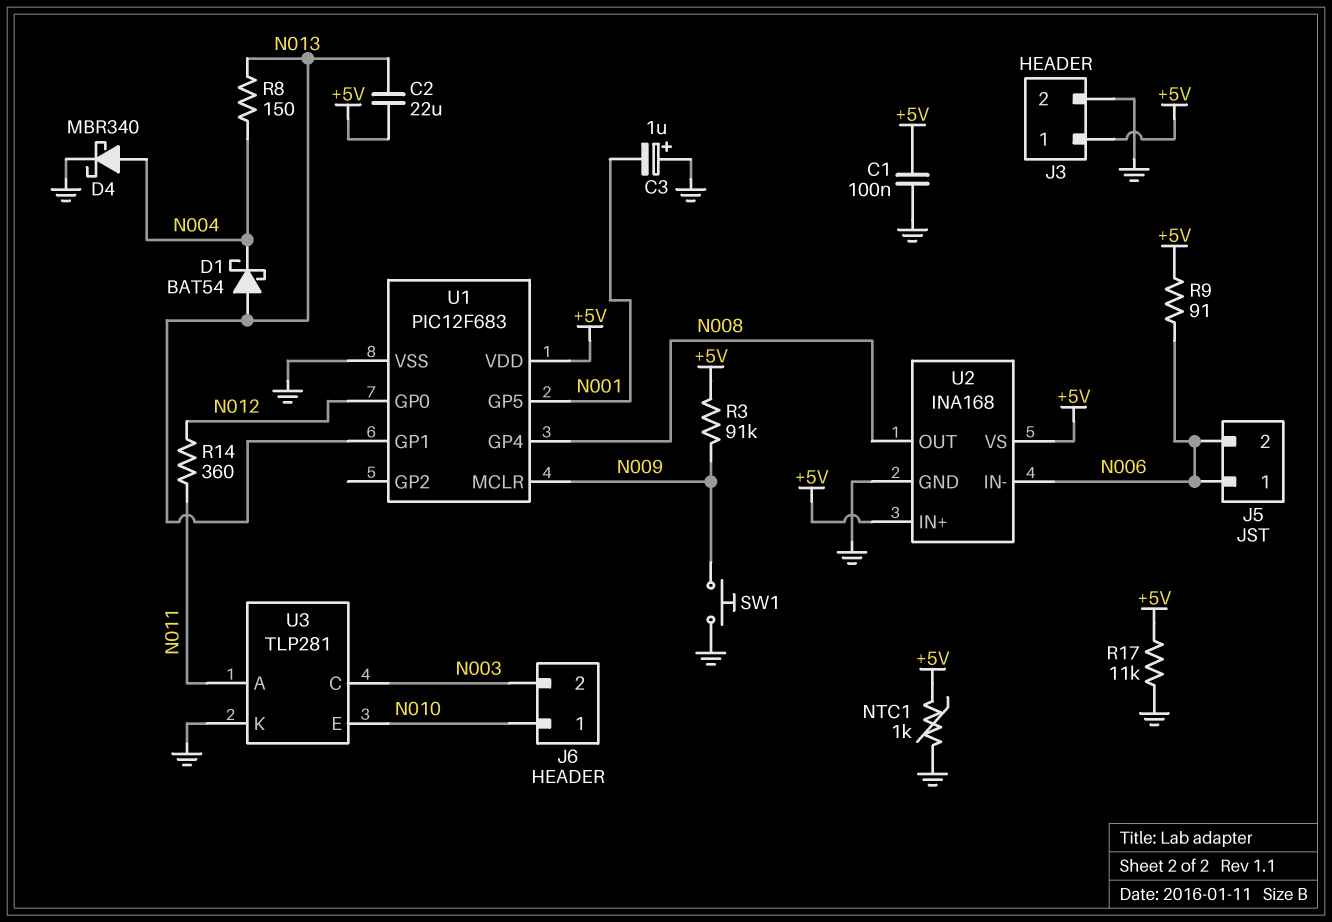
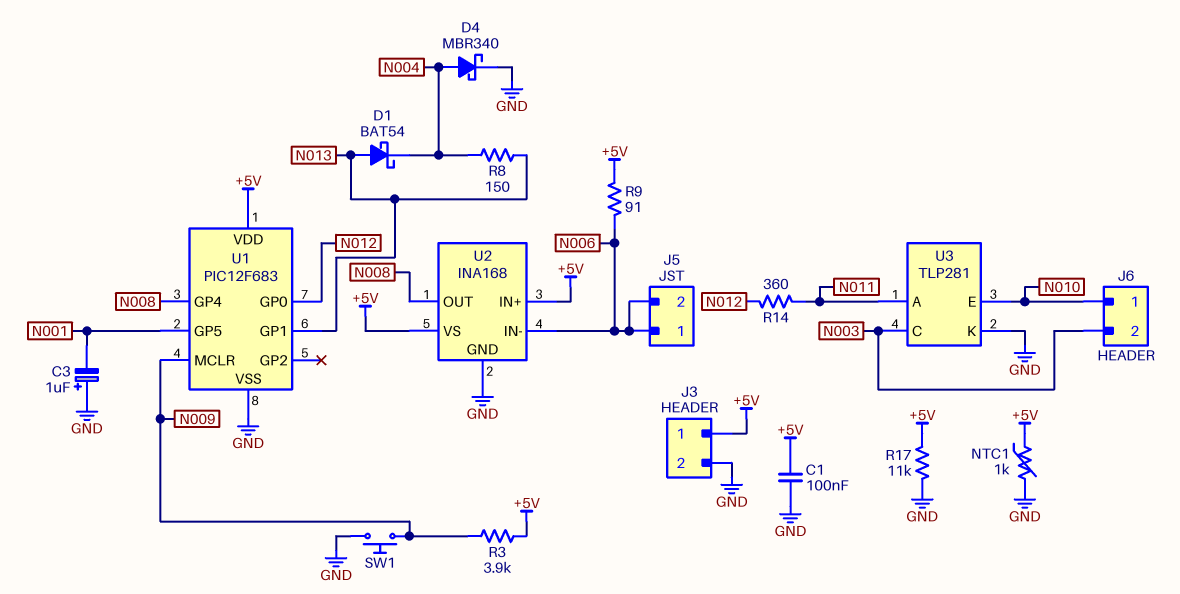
C2: 22uF (+5V, N013) -> none
R3: 91k (+5V, N009) -> 3.9k (+5V, N009)

